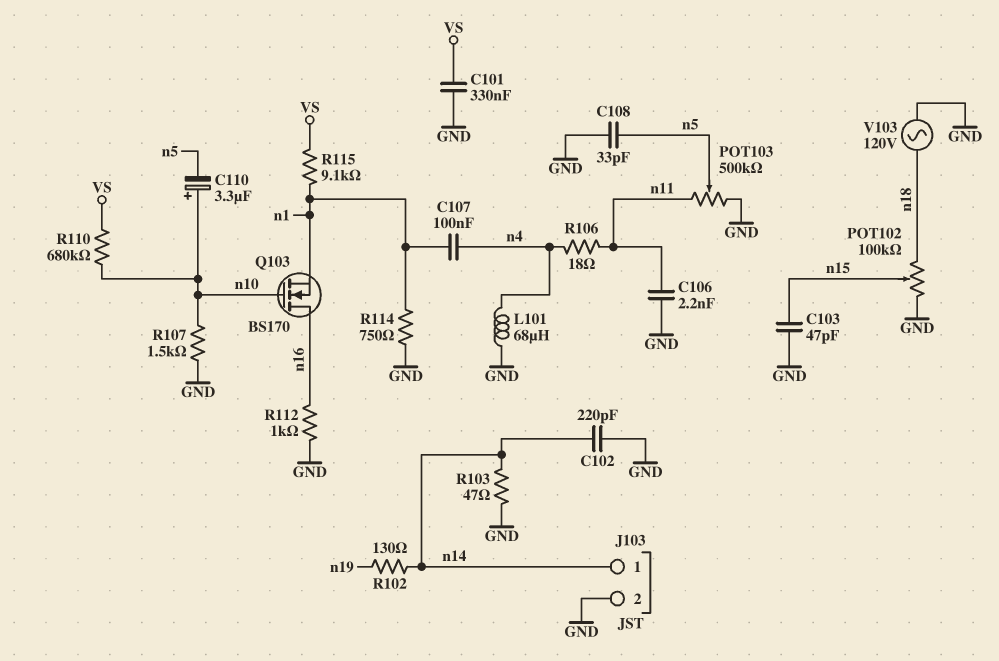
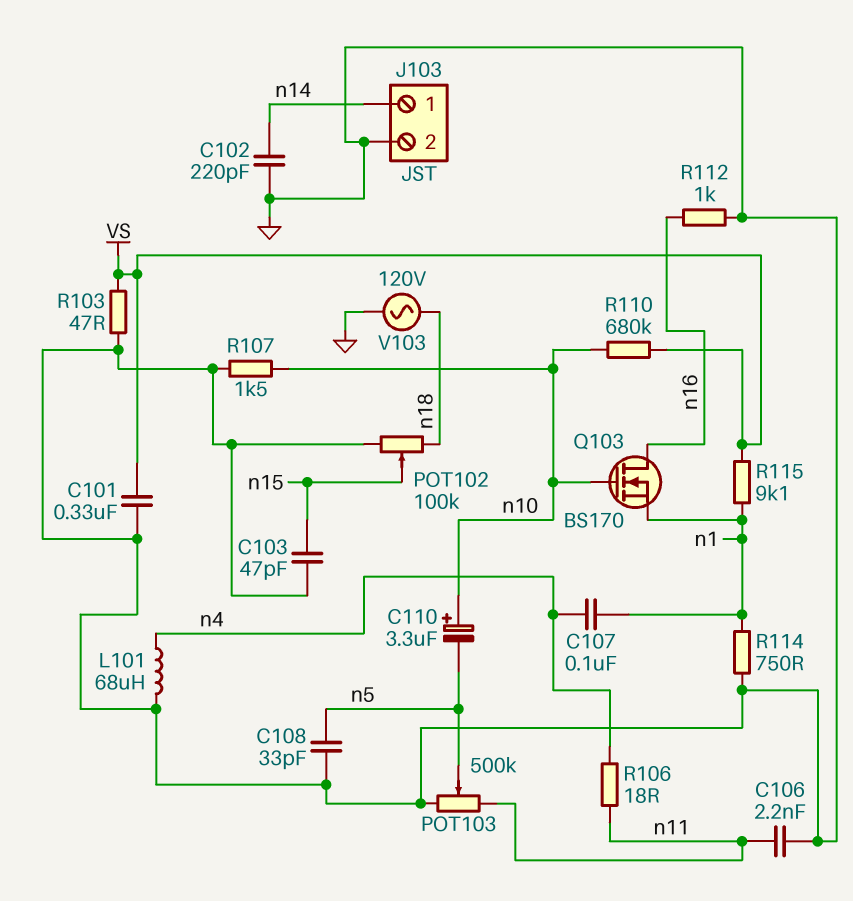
R102: 130 (n14, n19) -> none
R103: 47 (GND, n14) -> 47 (GND, VS)

